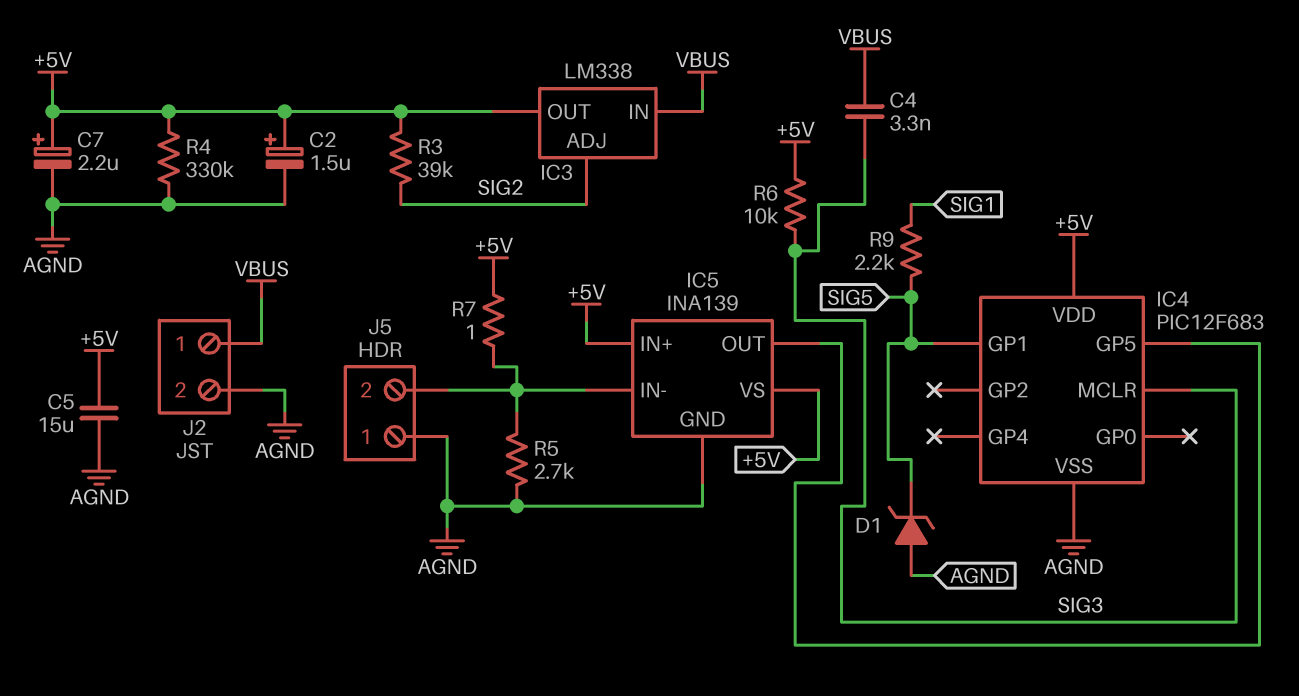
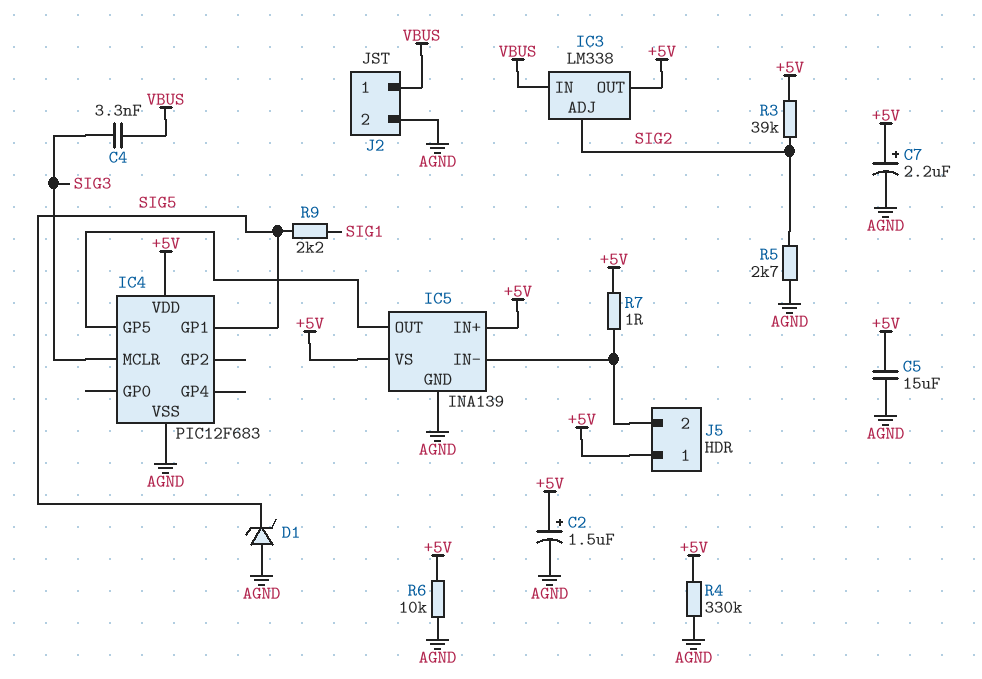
J5 pin 1: AGND -> +5V
R5: 2.7k (AGND, IC5/IN-) -> 2.7k (AGND, SIG2)
R6: 10k (+5V, SIG3) -> 10k (+5V, AGND)

